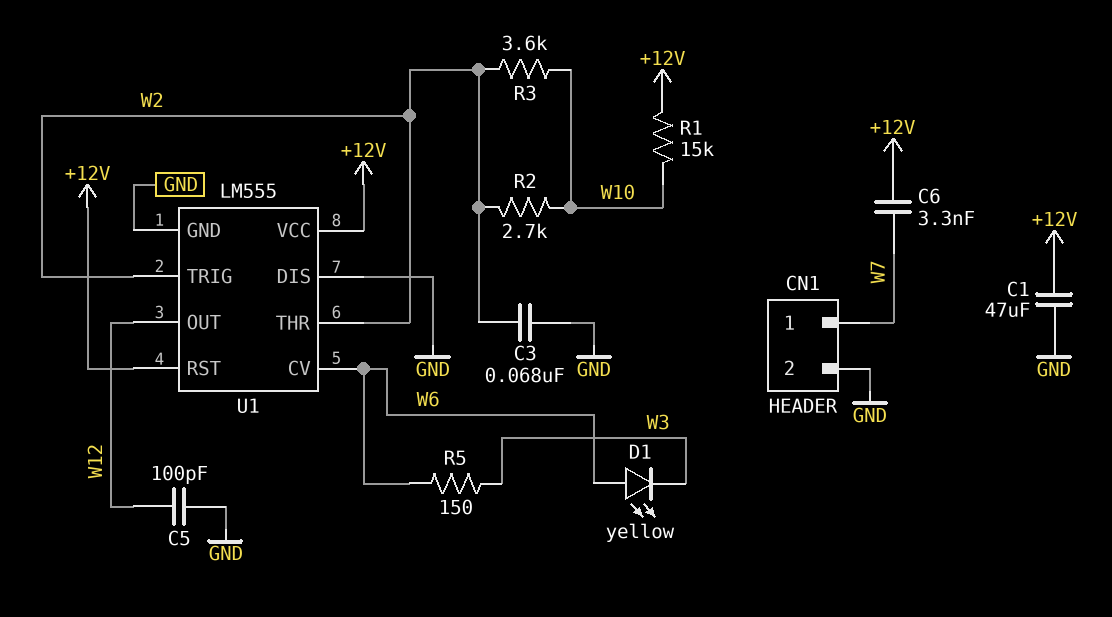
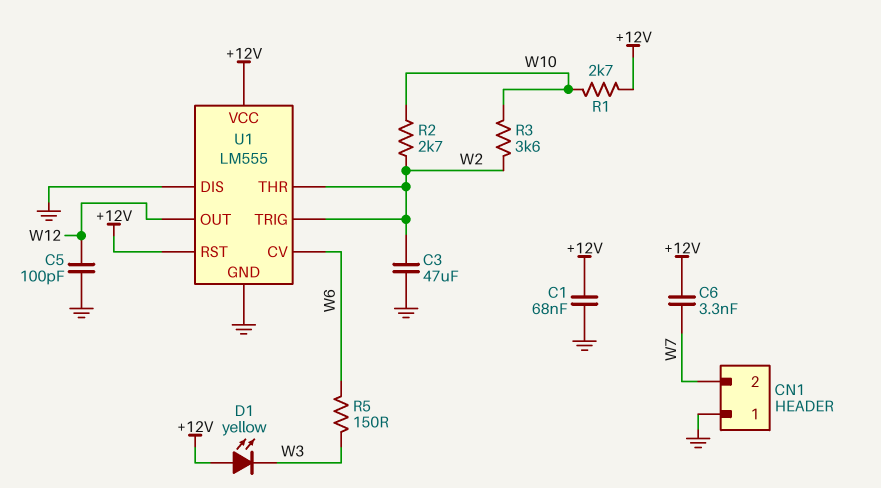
C1: 47uF (+12V, GND) -> 68nF (+12V, GND)
C3: 68nF (GND, W2) -> 47uF (GND, W2)
CN1 pin 1: W7 -> GND
CN1 pin 2: GND -> W7
D1: LED yellow (A W6, K W3) -> LED yellow (A +12V, K W3)
R1: 15k (+12V, W10) -> 2.7k (+12V, W10)

